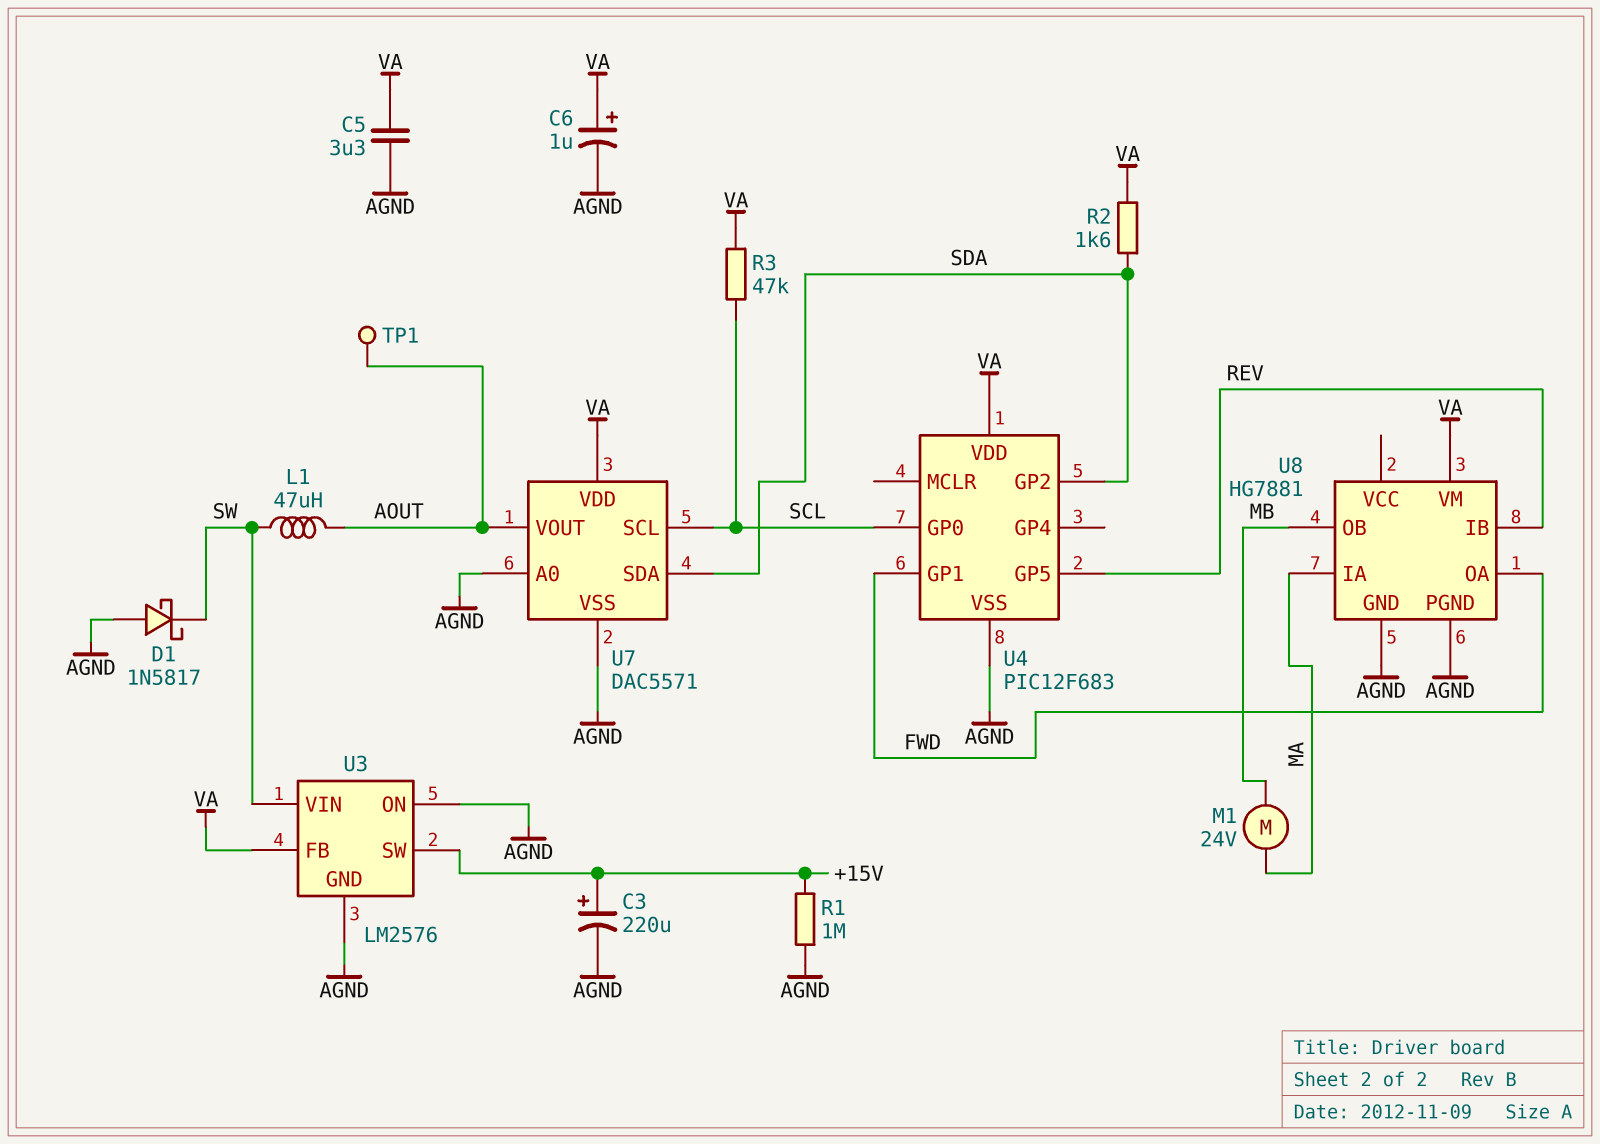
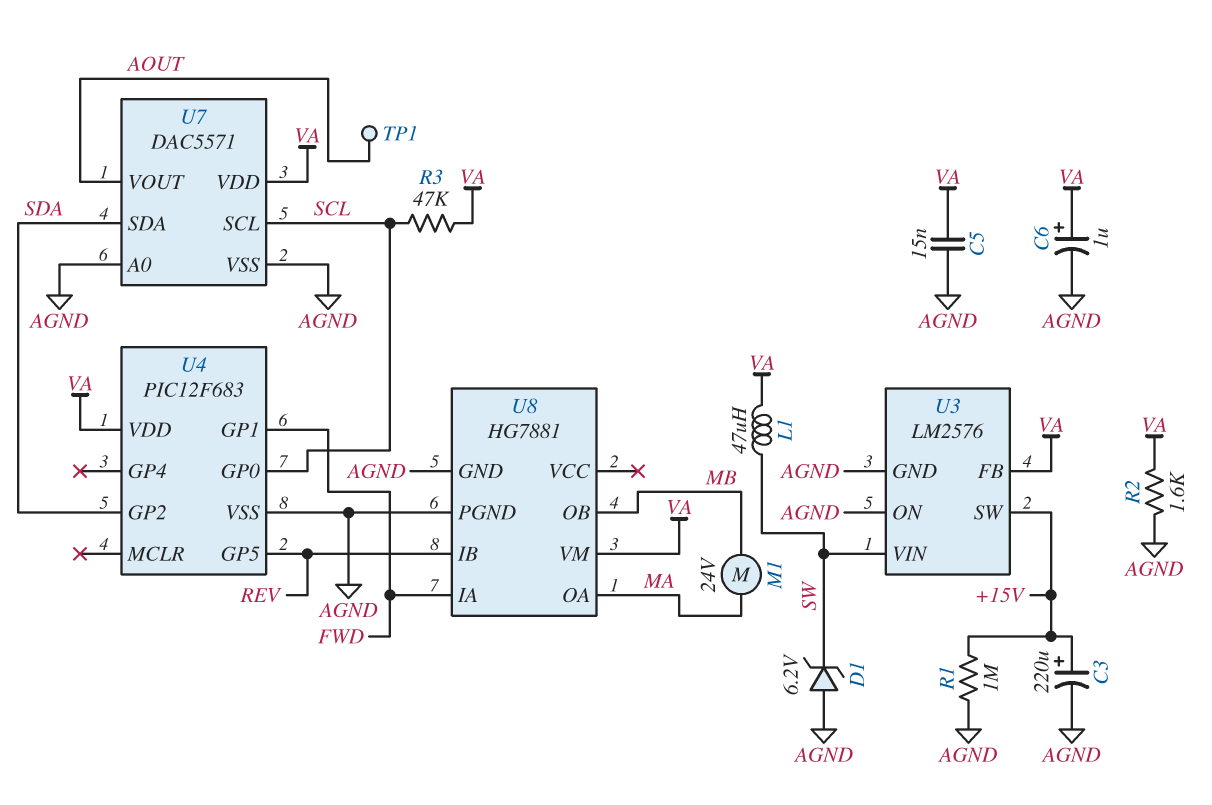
C5: 3.3uF (AGND, VA) -> 15nF (AGND, VA)
D1: schottky 1N5817 (A AGND, K SW) -> zener 6.2V (A AGND, K SW)
L1: 47uH (AOUT, SW) -> 47uH (SW, VA)
R2: 1.6k (SDA, VA) -> 1.6k (AGND, VA)
U8 pin IA: MA -> FWD
U8 pin OA: FWD -> MA

